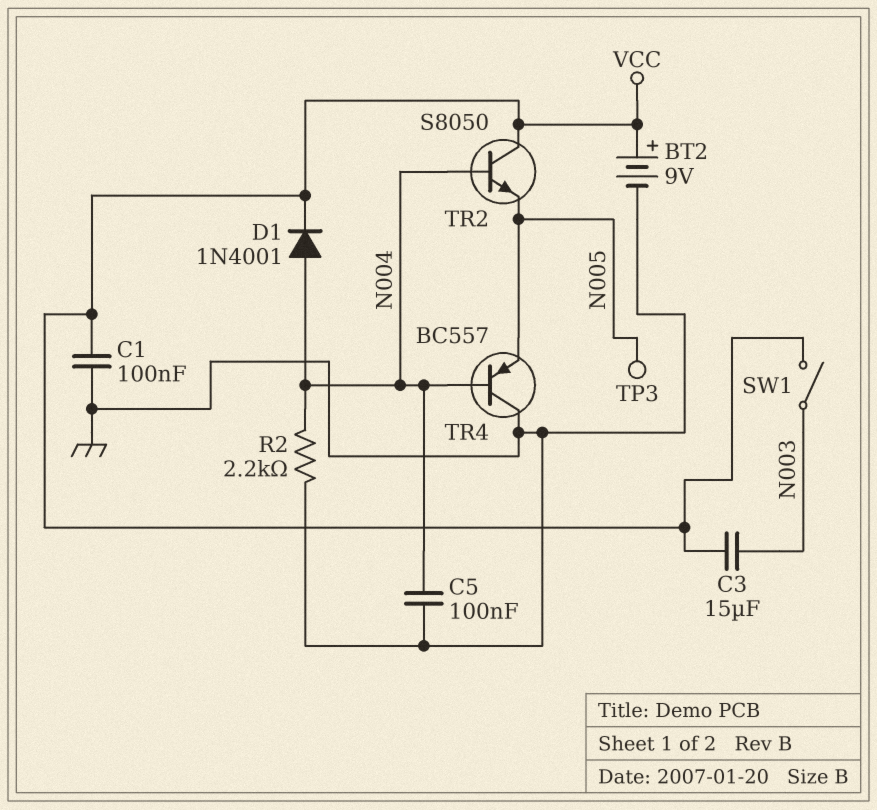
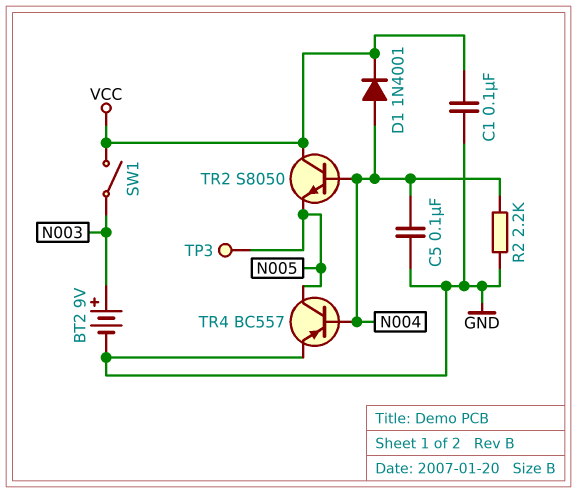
BT2: 9V (plus VCC, minus GND) -> 9V (plus N003, minus GND)
C3: 15uF (N003, VCC) -> none
TR4: PNP BC557 (B N004, C GND, E N005) -> PNP BC557 (B N004, C N005, E GND)

